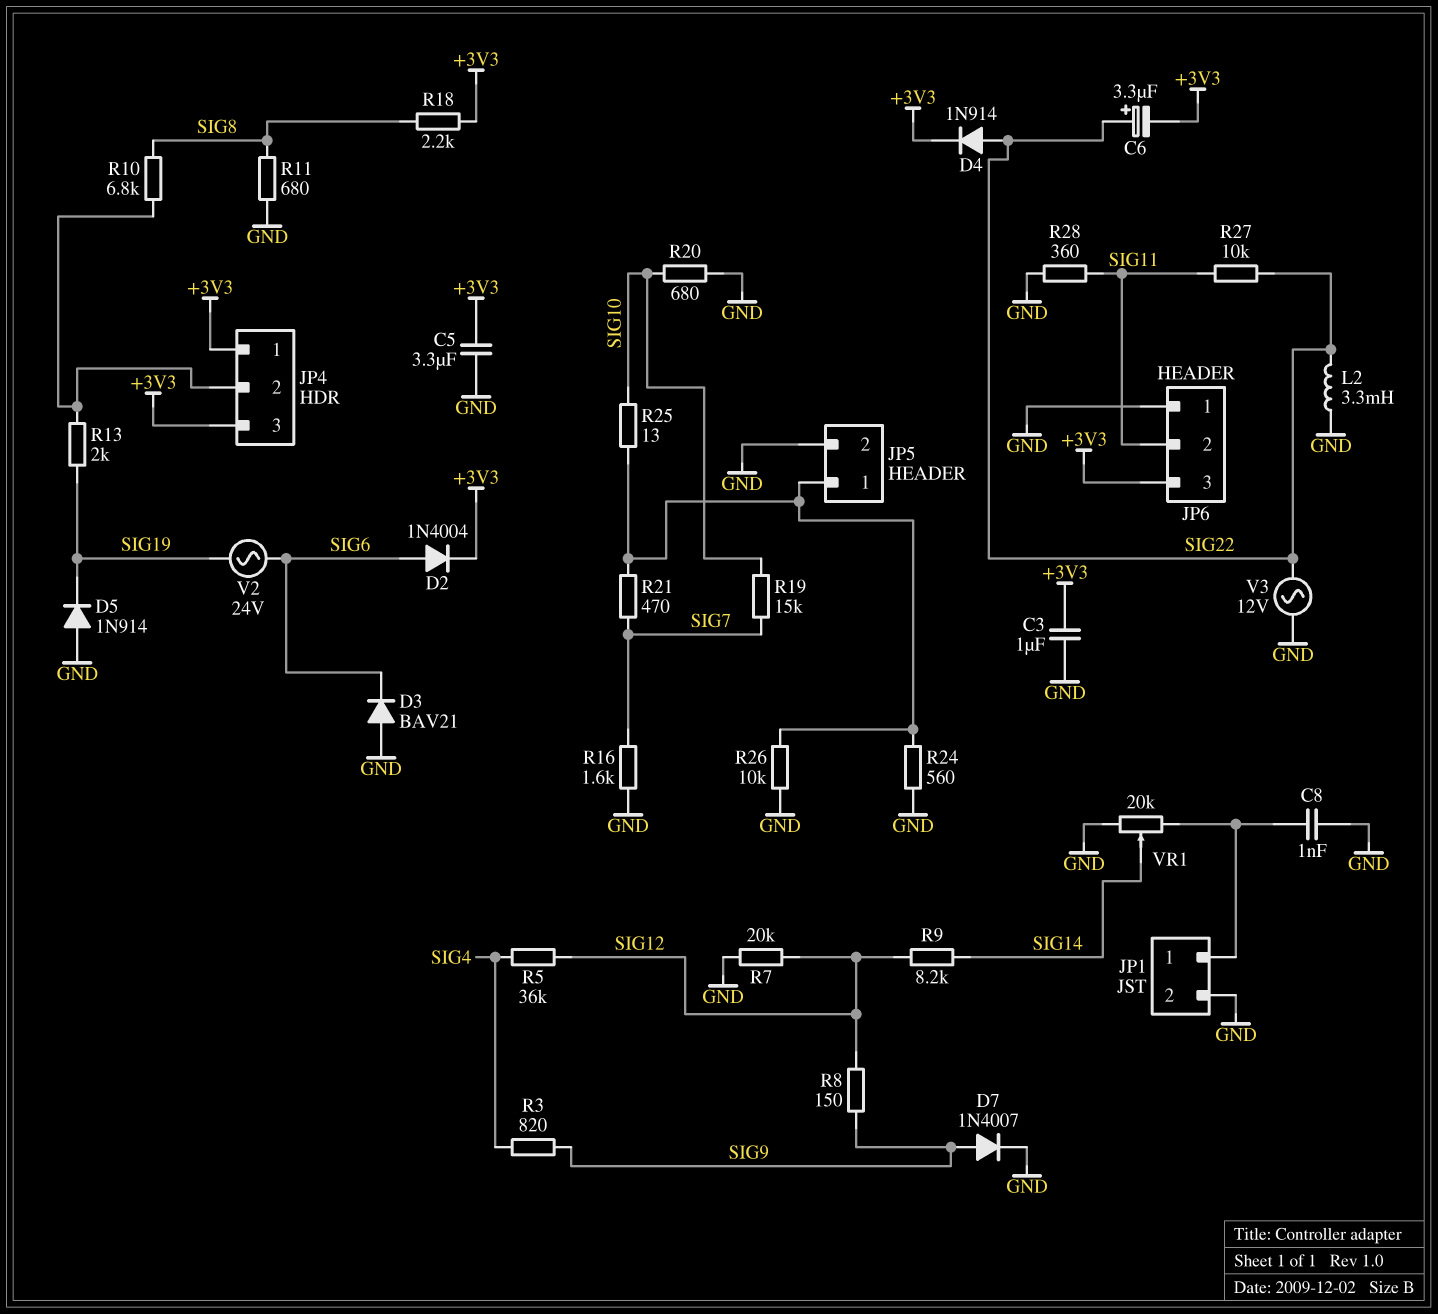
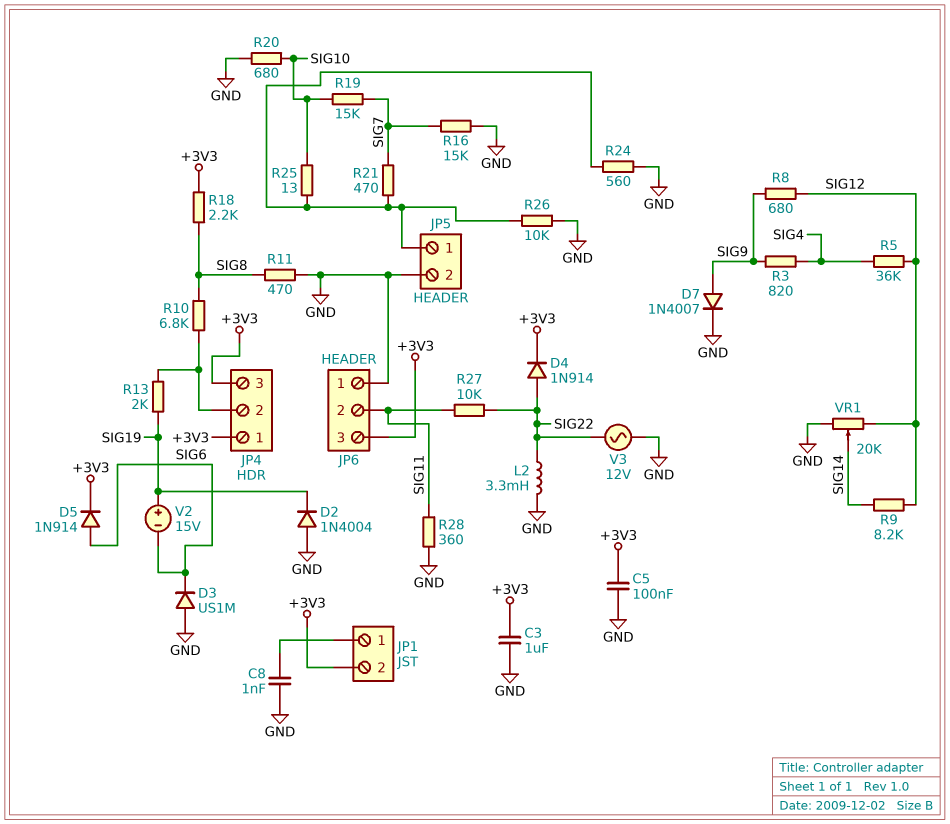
C5: 3.3uF (+3V3, GND) -> 100nF (+3V3, GND)
C6: 3.3uF (plus SIG22, minus +3V3) -> none
D2: diode 1N4004 (A SIG6, K +3V3) -> diode 1N4004 (A GND, K SIG19)
D3: diode BAV21 (A GND, K SIG6) -> diode US1M (A GND, K SIG6)
D5: diode 1N914 (A GND, K SIG19) -> diode 1N914 (A SIG6, K +3V3)
JP1 pin 2: GND -> +3V3
R7: 20k (GND, SIG12) -> none
R8: 150 (SIG9, SIG12) -> 680 (SIG9, SIG12)
R11: 680 (GND, SIG8) -> 470 (GND, SIG8)
R16: 1.6k (GND, SIG7) -> 15k (GND, SIG7)
V2: AC 24V (SIG6, SIG19) -> 15V (plus SIG19, minus SIG6)
VR1: 20k (GND, JP1/1, wiper SIG14) -> 20k (GND, SIG12, wiper SIG14)

